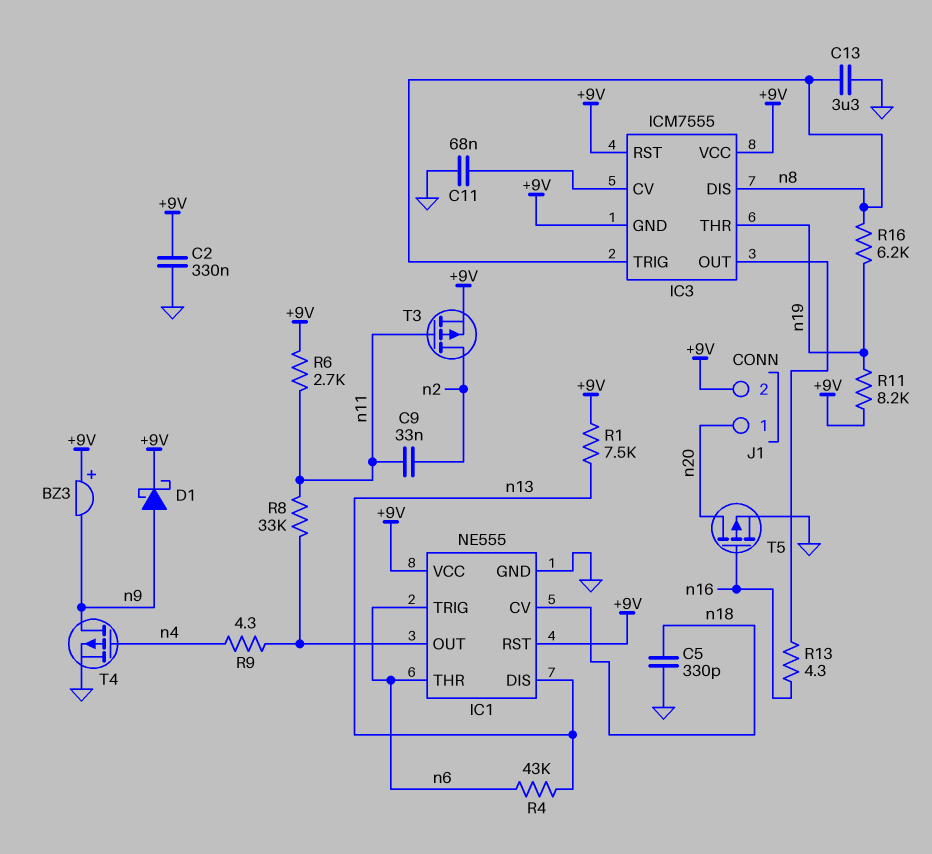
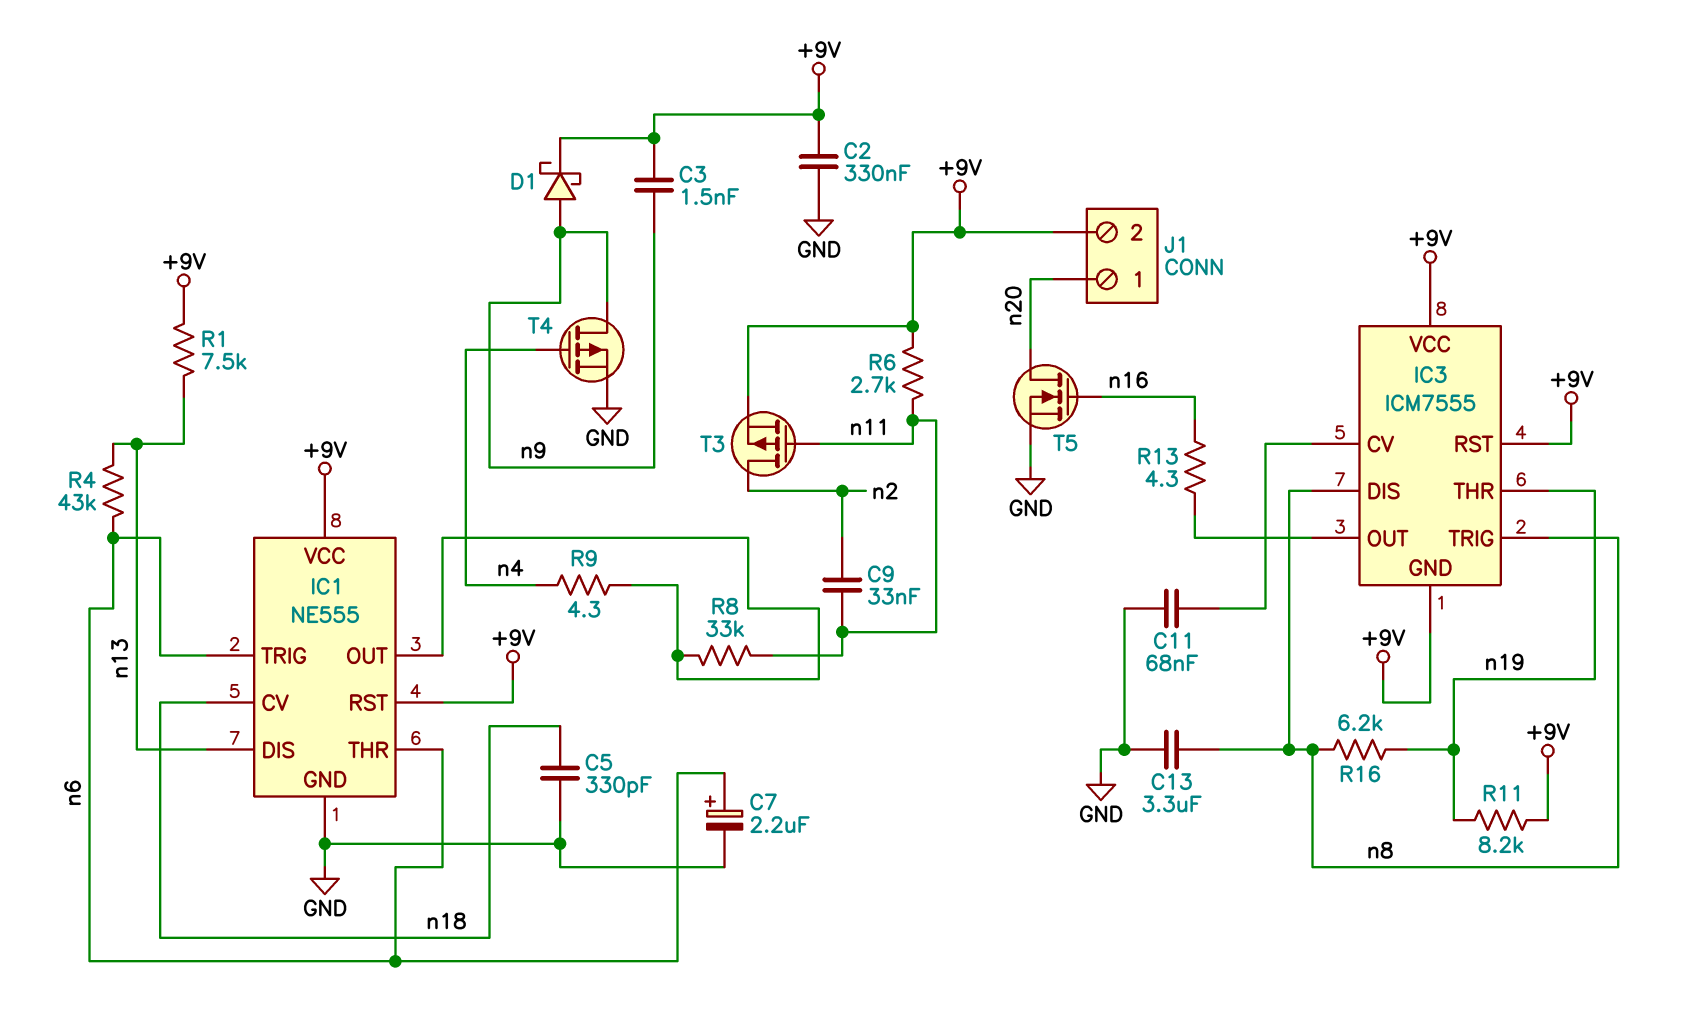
BZ3: buzzer (plus +9V, minus n9) -> none
C3: none -> 1.5nF (+9V, n9)
C7: none -> 2.2uF (plus n6, minus GND)
T5: PMOS (G n16, D n20, S GND) -> NMOS (G n16, D n20, S GND)

